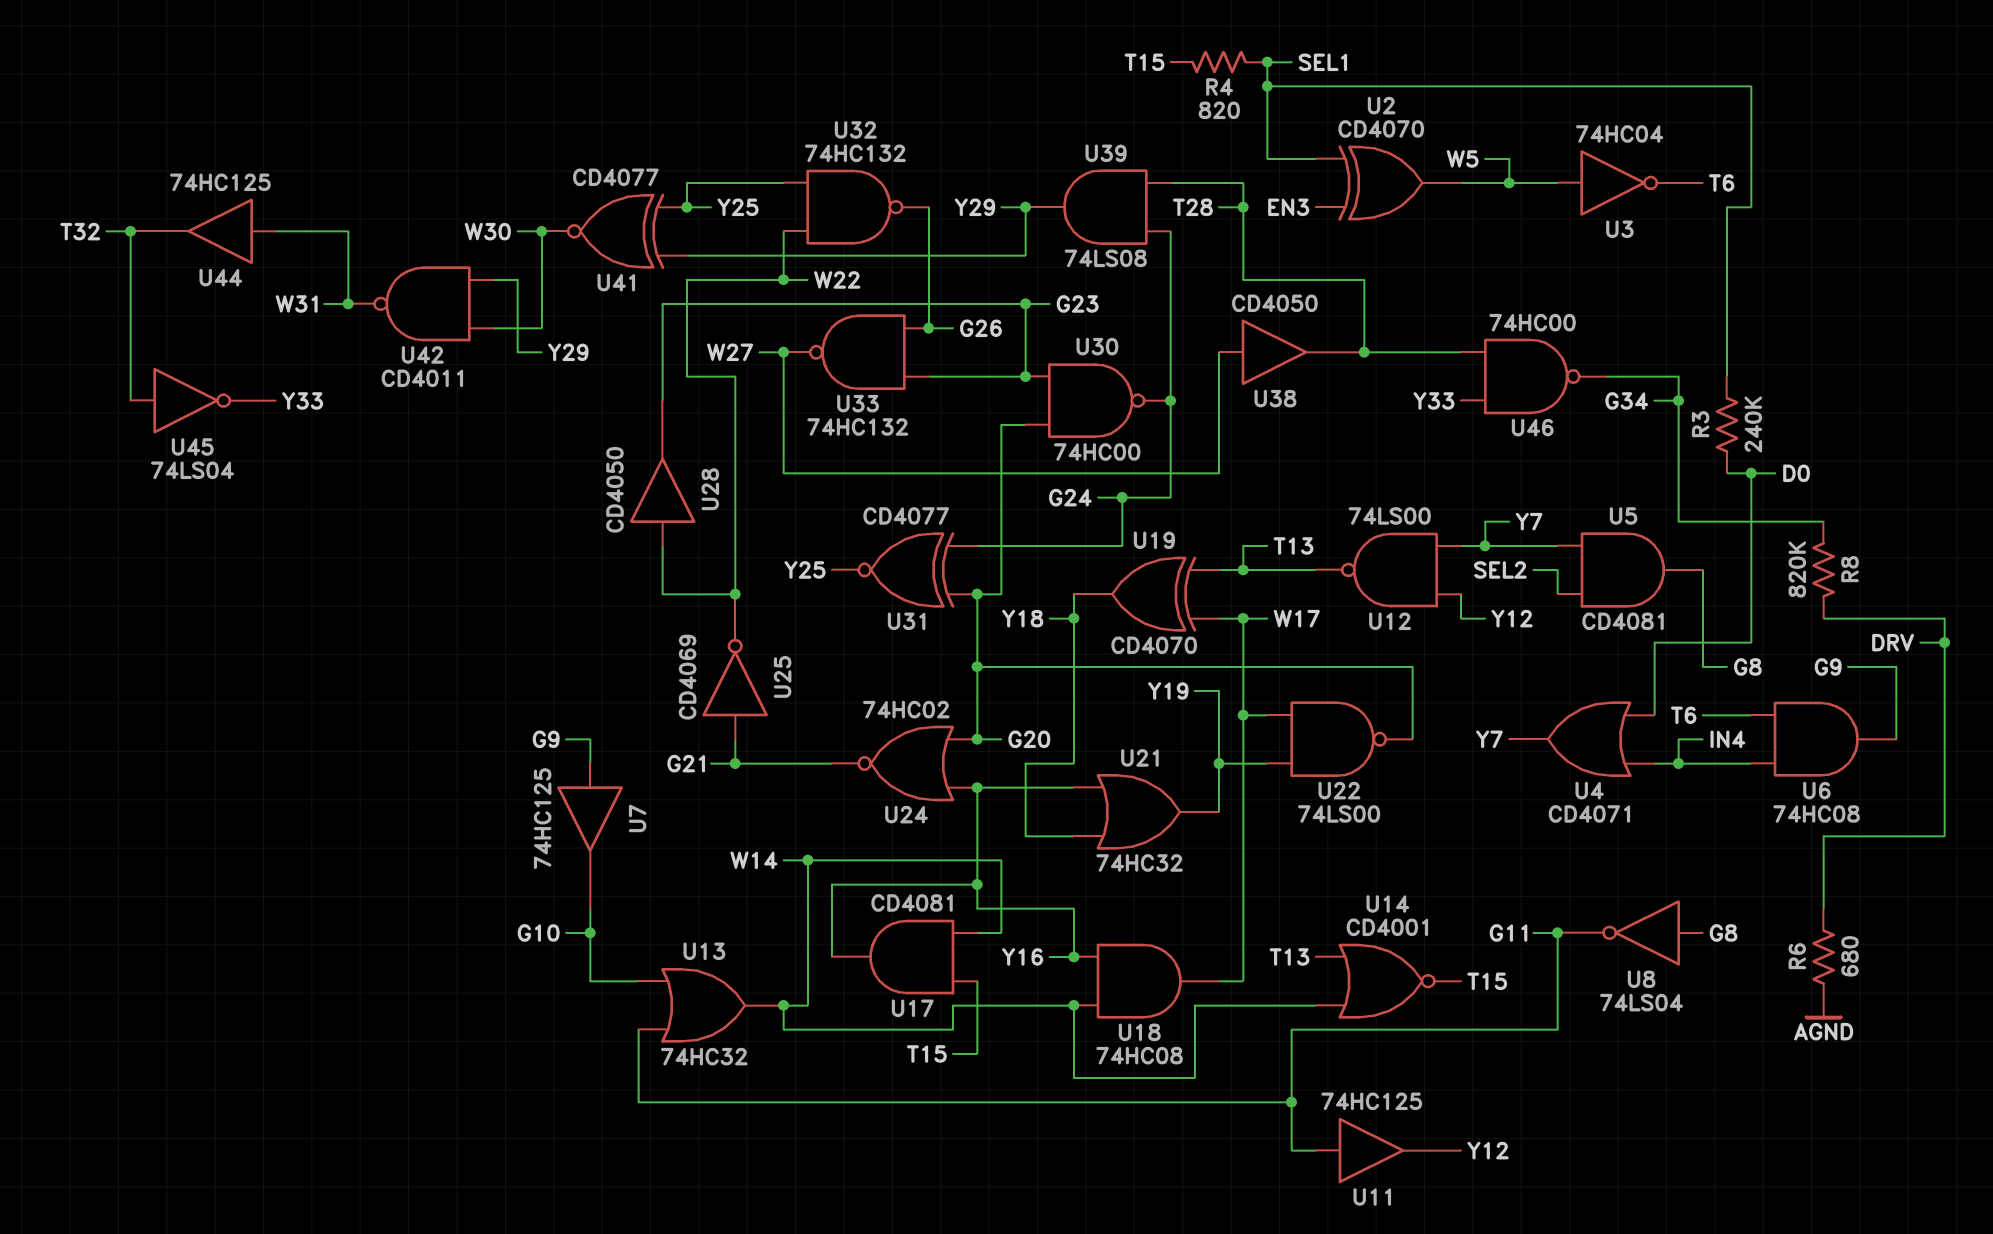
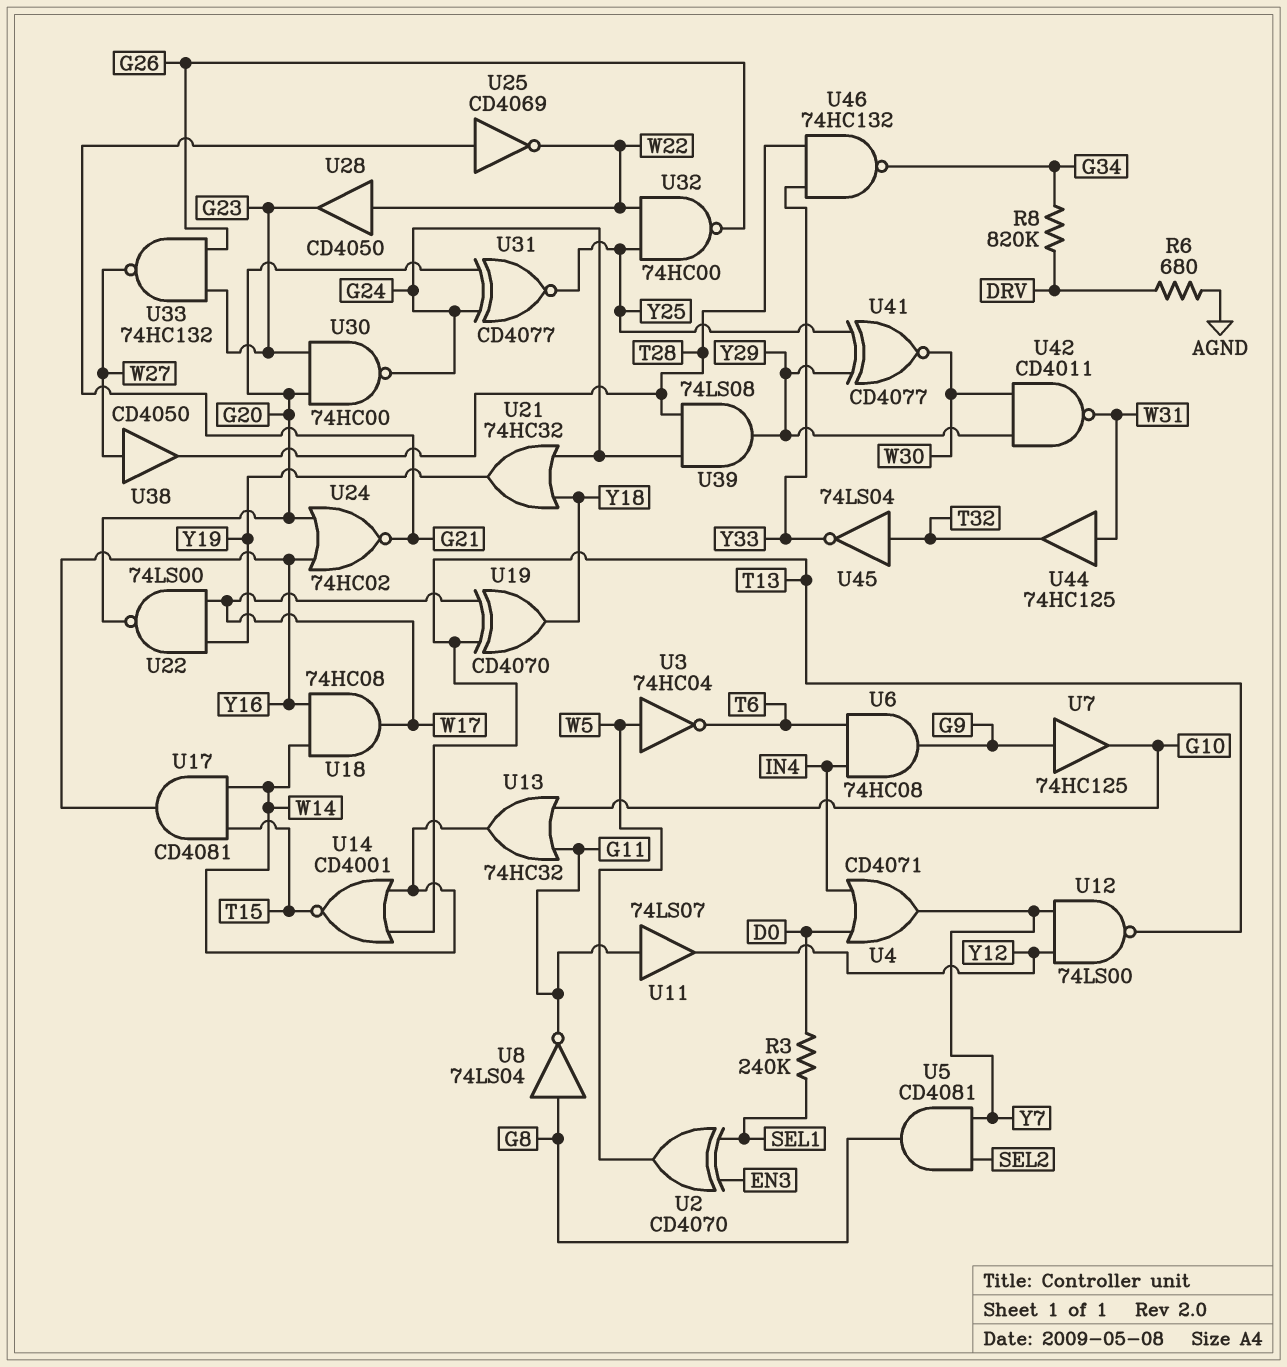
R4: 820 (SEL1, T15) -> none
U11: buffer 74HC125 (in G11, out Y12) -> buffer 74LS07 (in G11, out Y12)
U21: OR 74HC32 (in Y16, in Y18, out Y19) -> OR 74HC32 (in G24, in Y18, out Y19)
U32: NAND 74HC132 (in W22, in Y25, out G26) -> NAND 74HC00 (in W22, in Y25, out G26)
U46: NAND 74HC00 (in T28, in Y33, out G34) -> NAND 74HC132 (in T28, in Y33, out G34)

